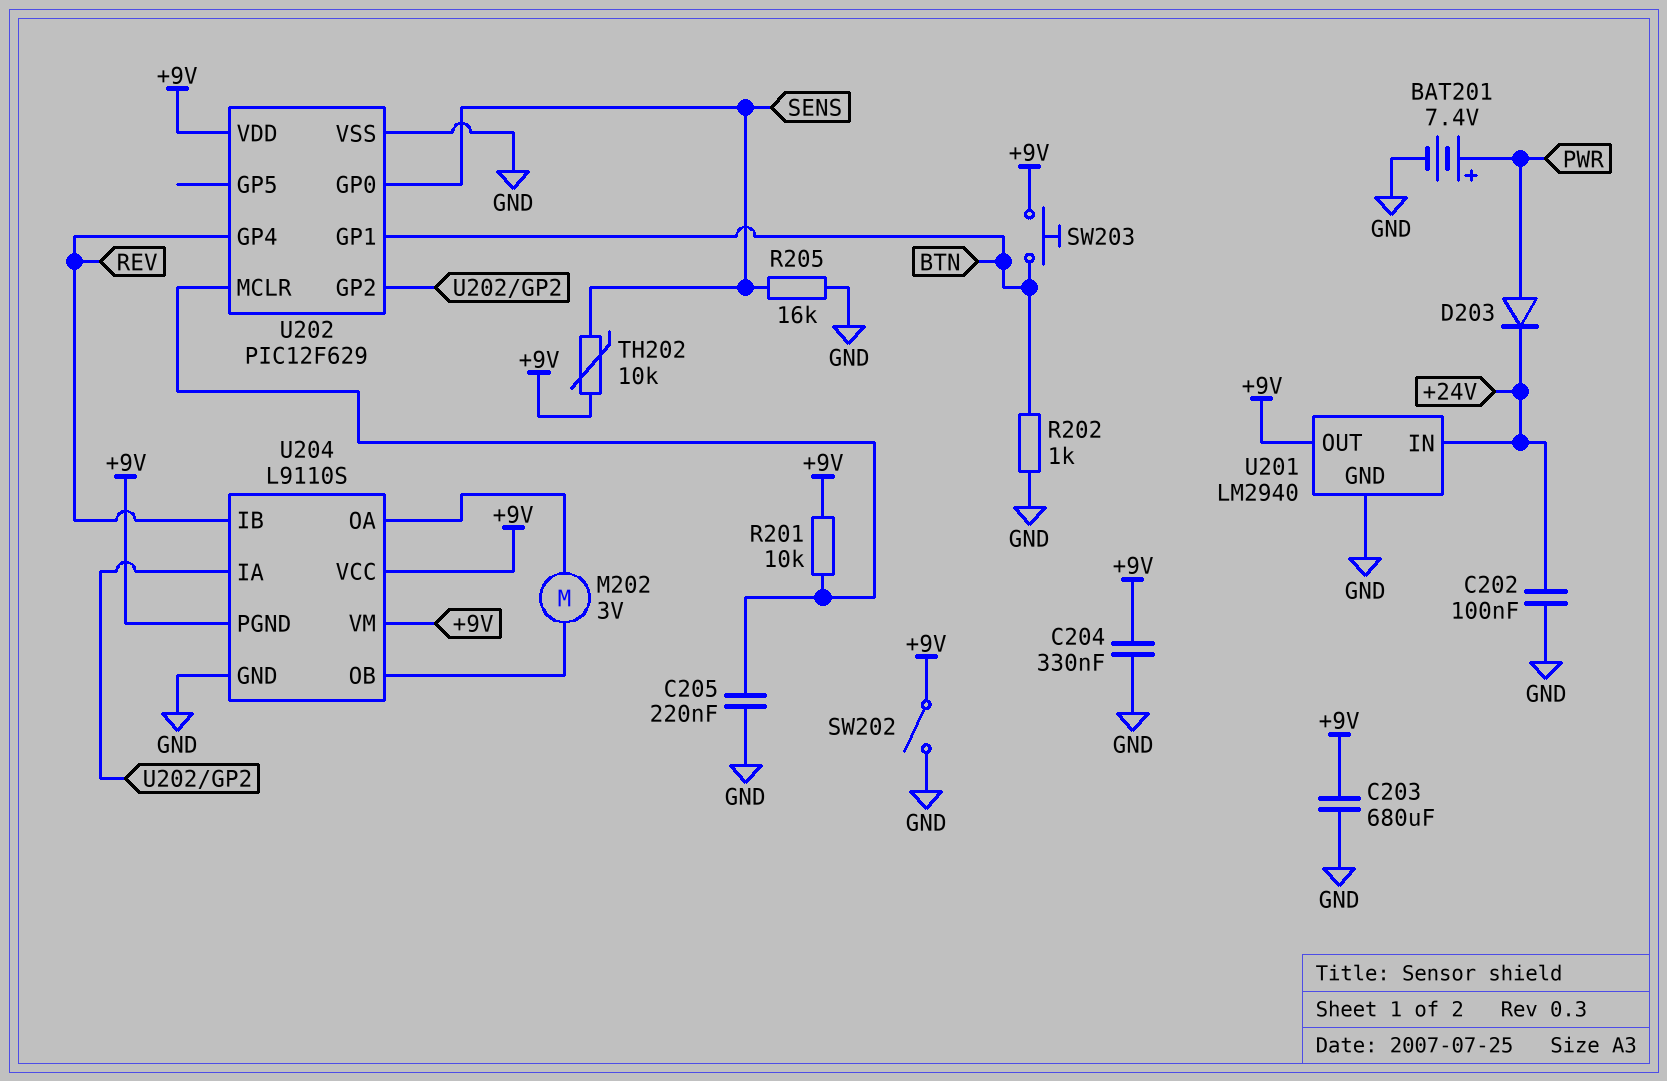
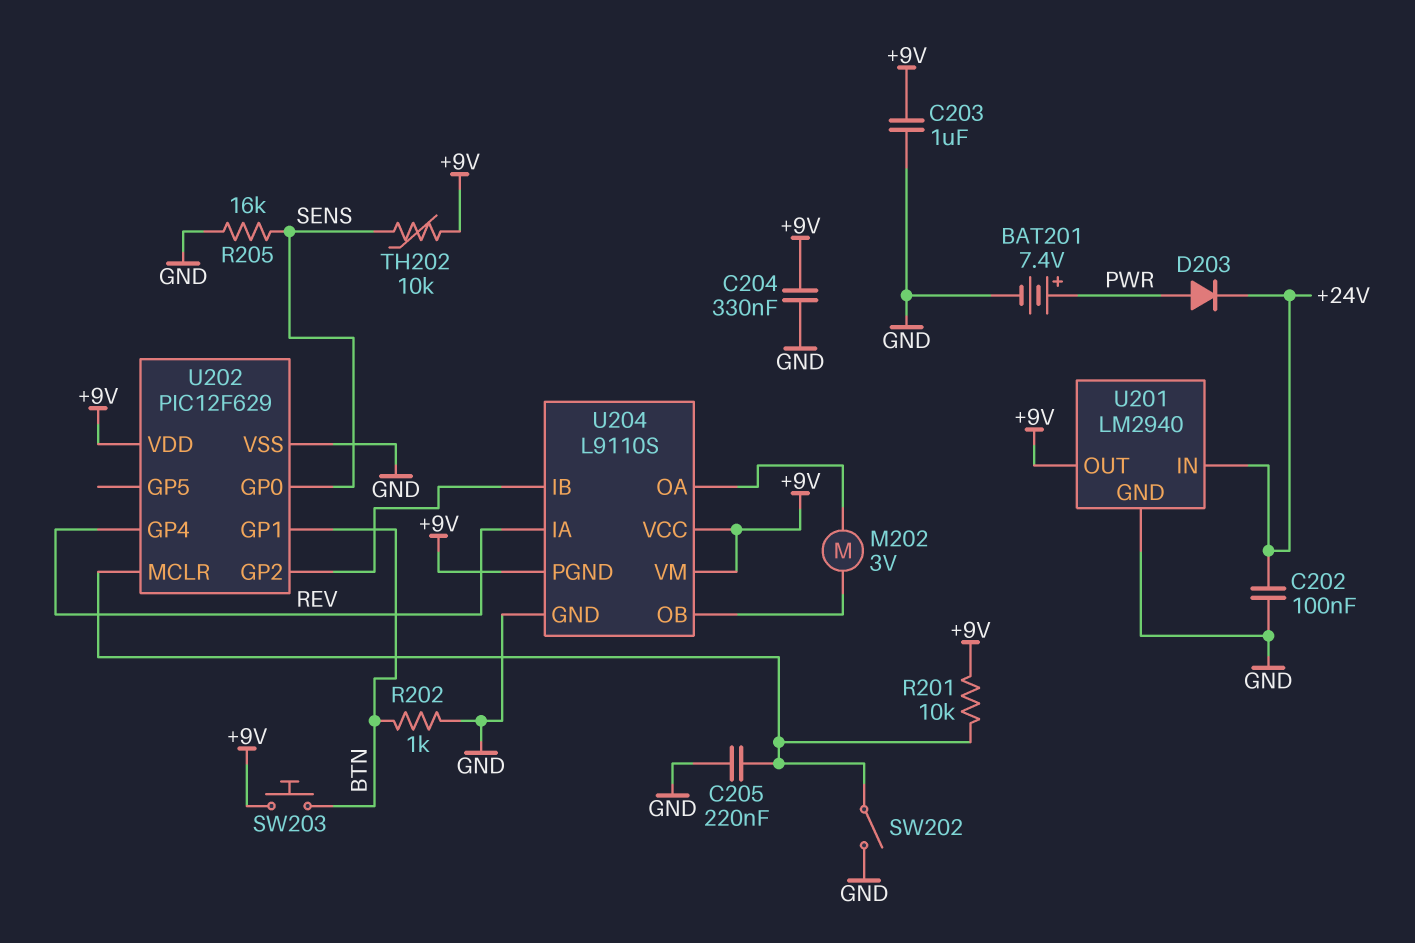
C203: 680uF (+9V, GND) -> 1uF (+9V, GND)
SW202: switch (+9V, GND) -> switch (GND, U202/MCLR)
U204 pin IA: U202/GP2 -> REV
U204 pin IB: REV -> U202/GP2

